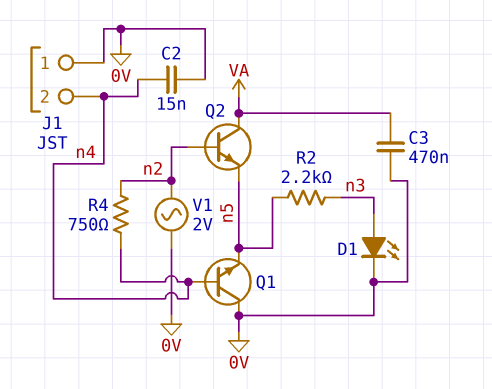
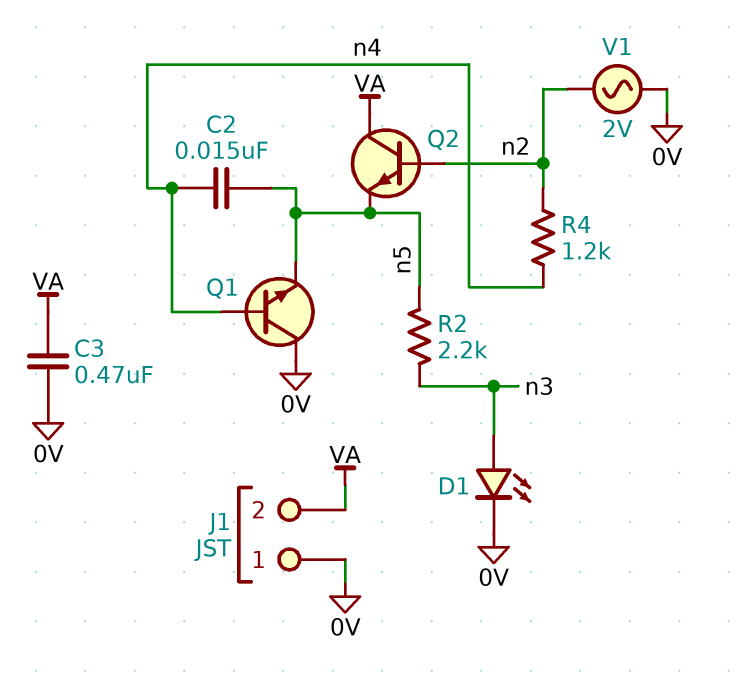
C2: 15nF (0V, n4) -> 15nF (n4, n5)
J1 pin 2: n4 -> VA
R4: 750 (n2, n4) -> 1.2k (n2, n4)

